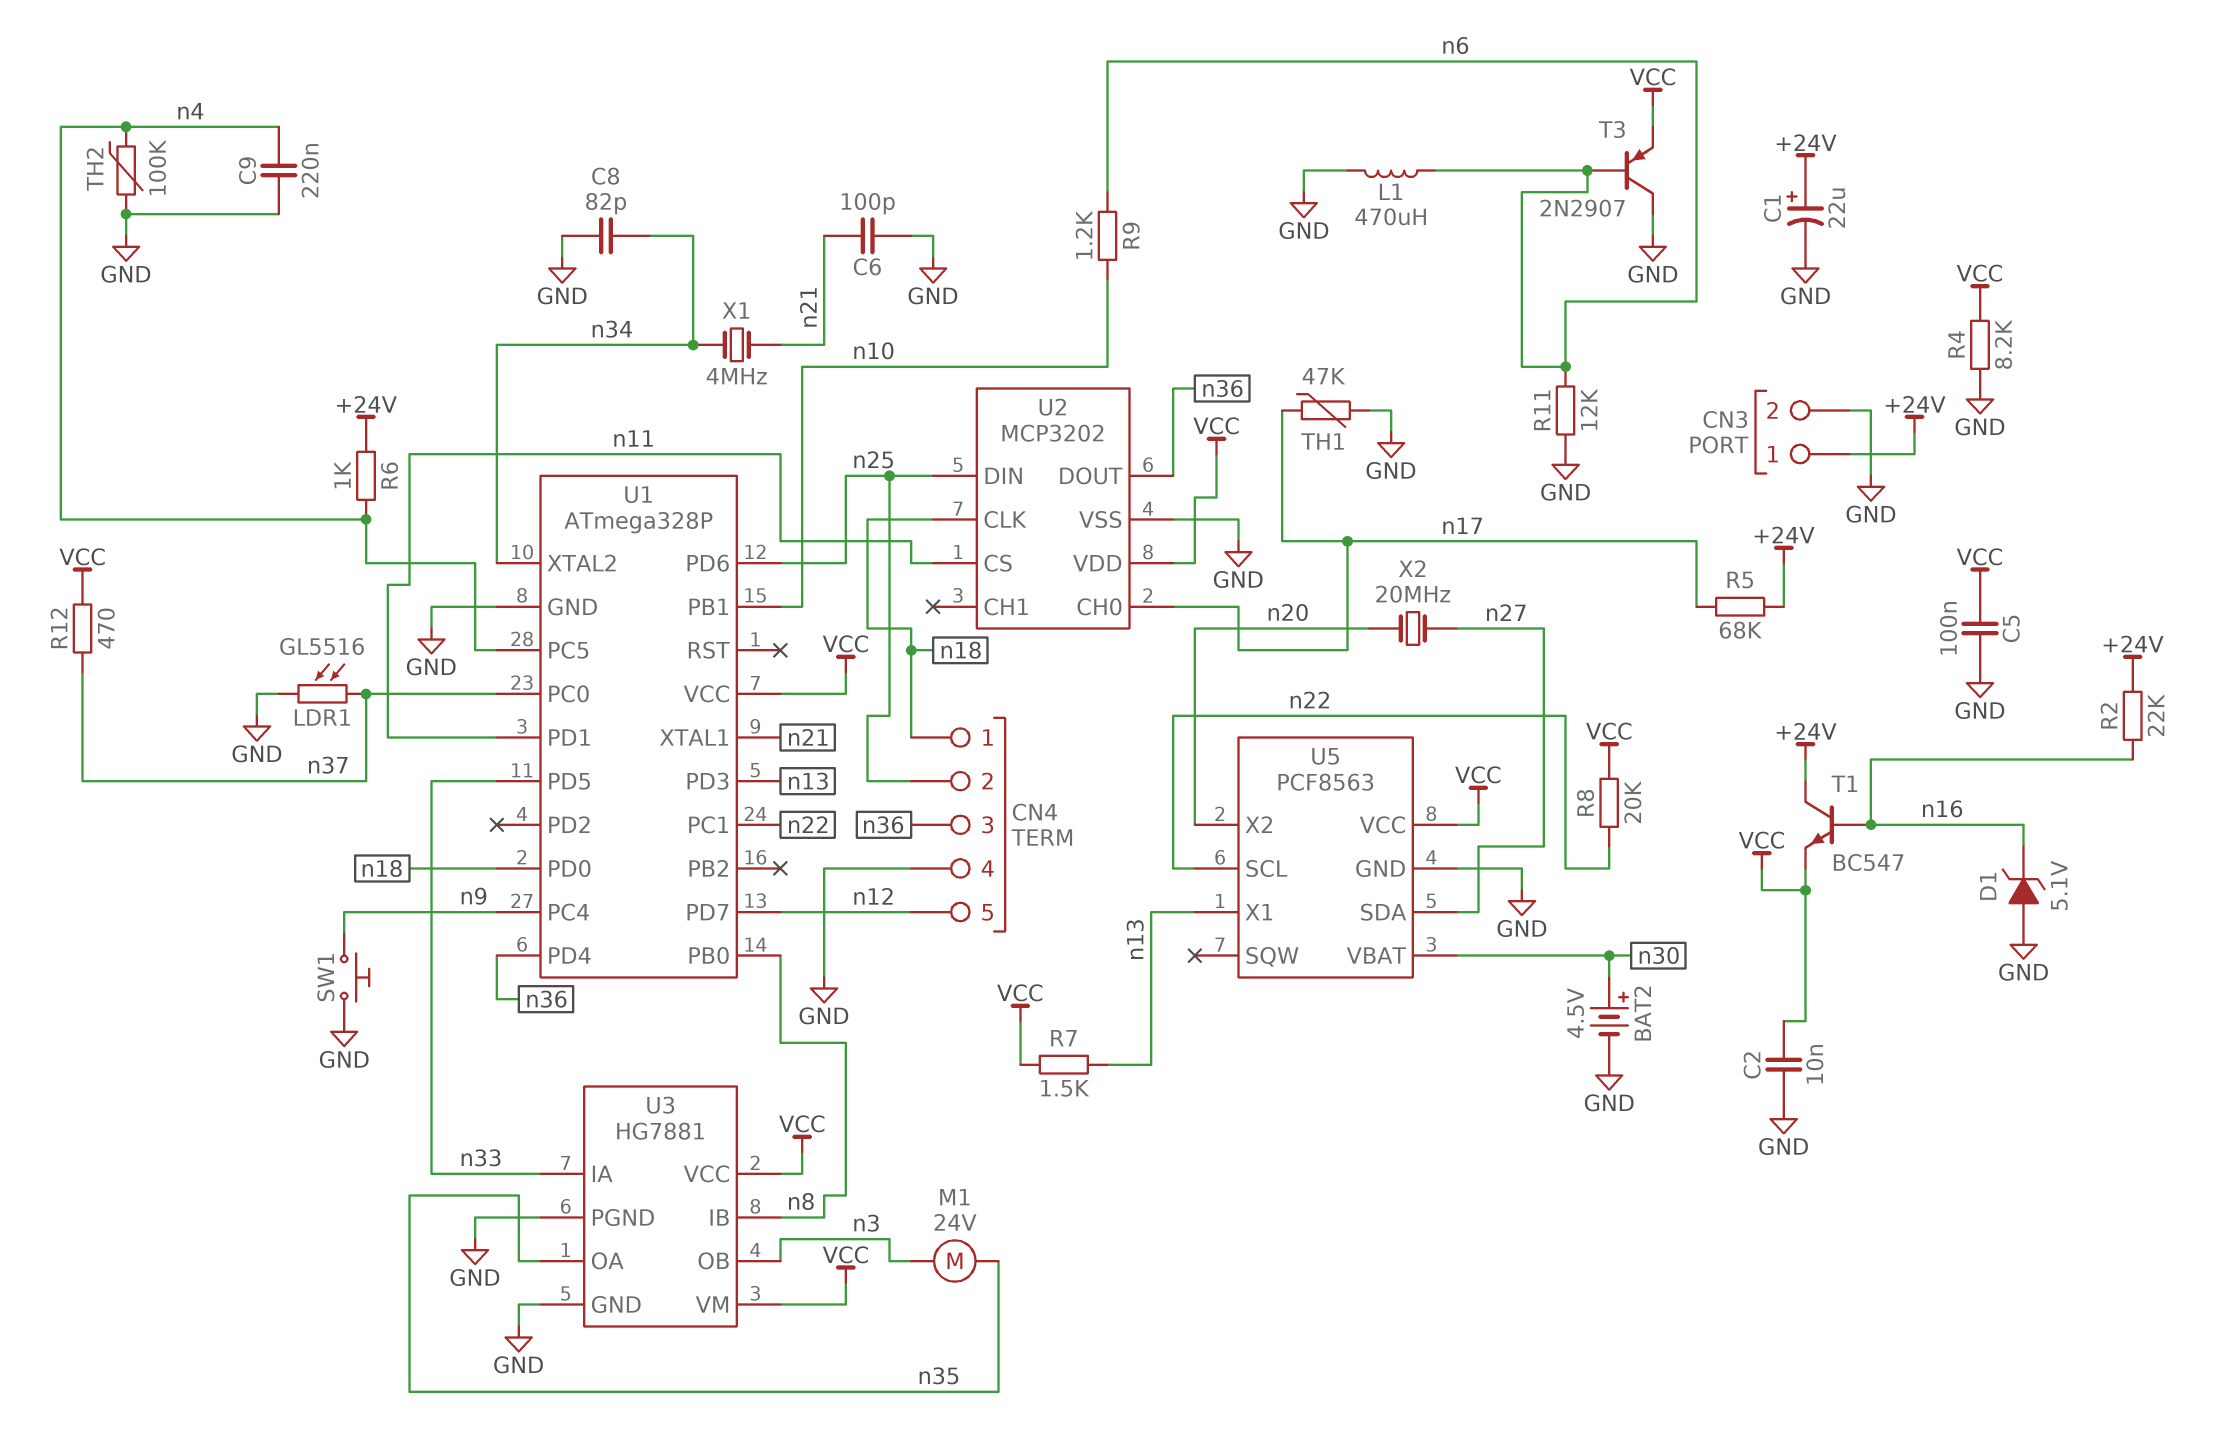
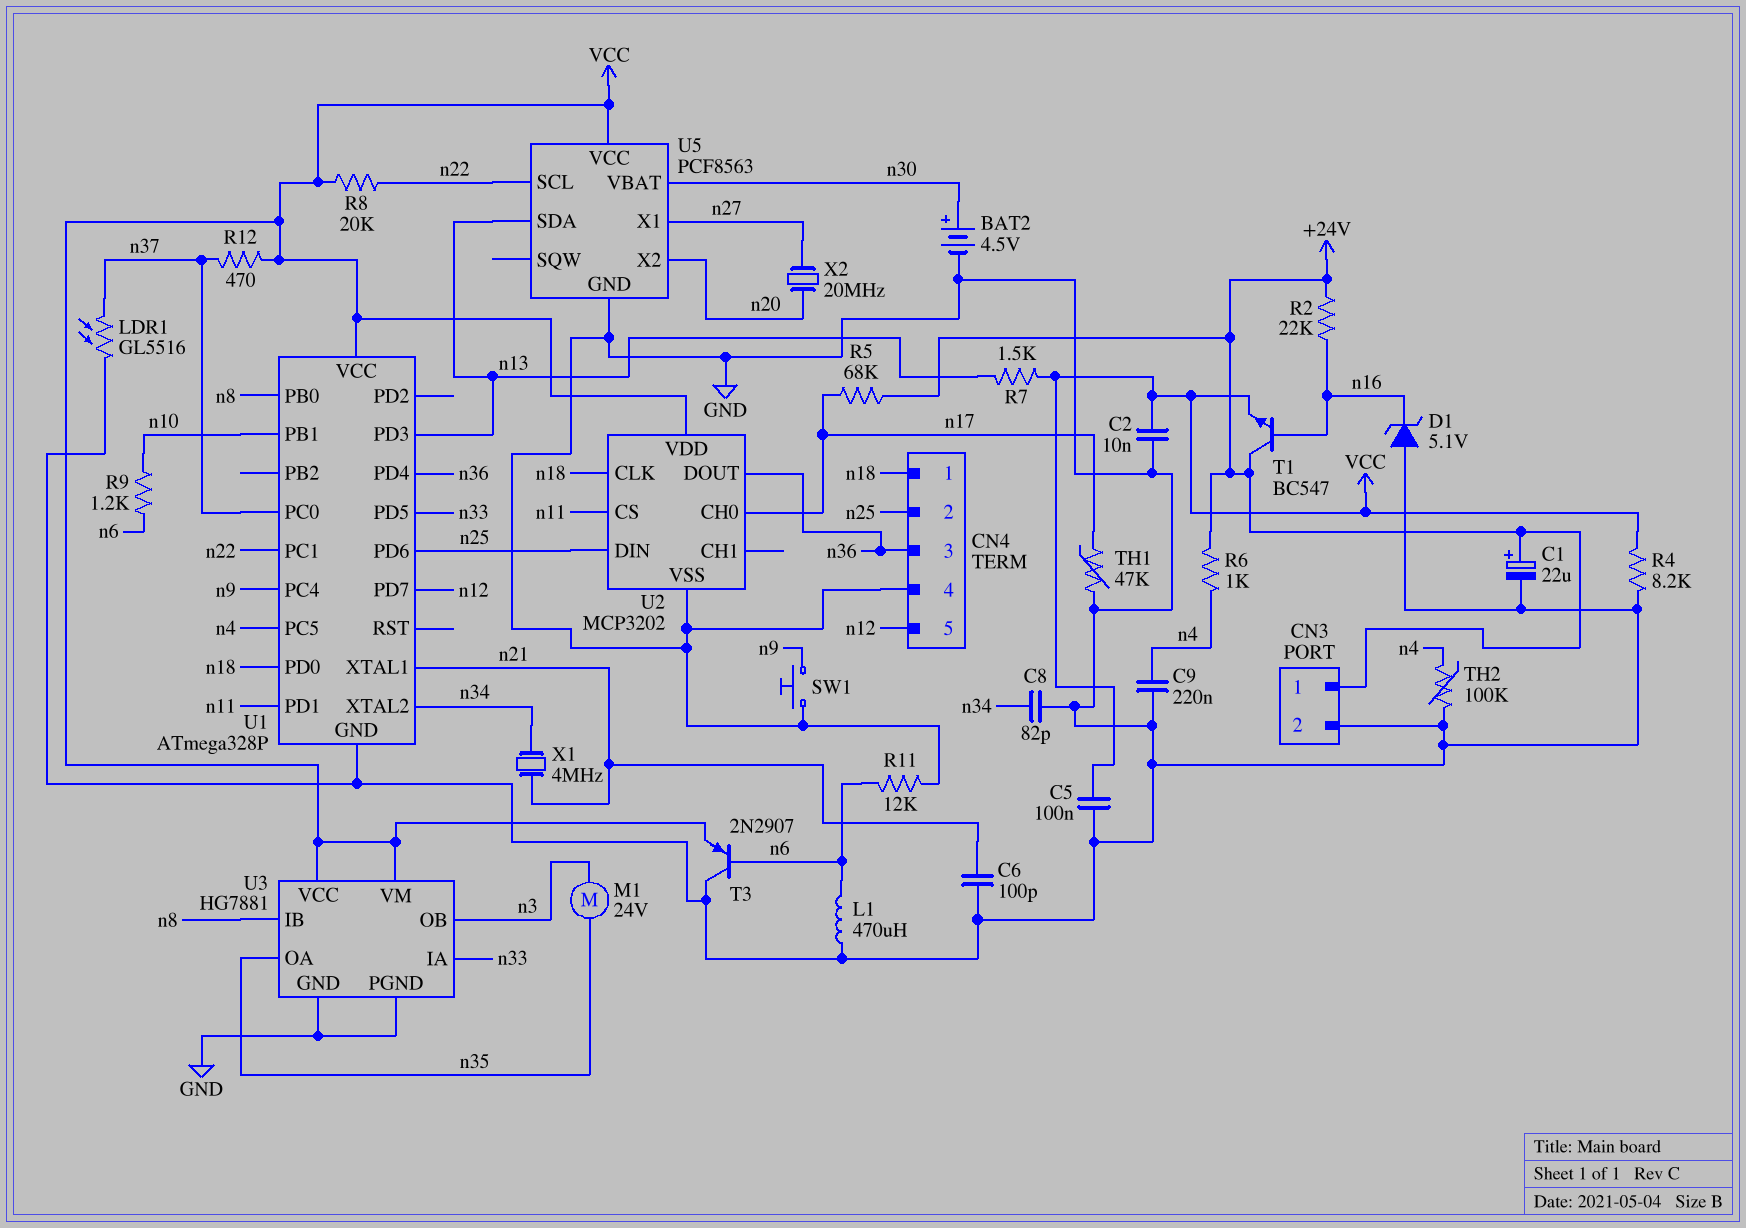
U5 pin SDA: n27 -> n13
U5 pin X1: n13 -> n27

